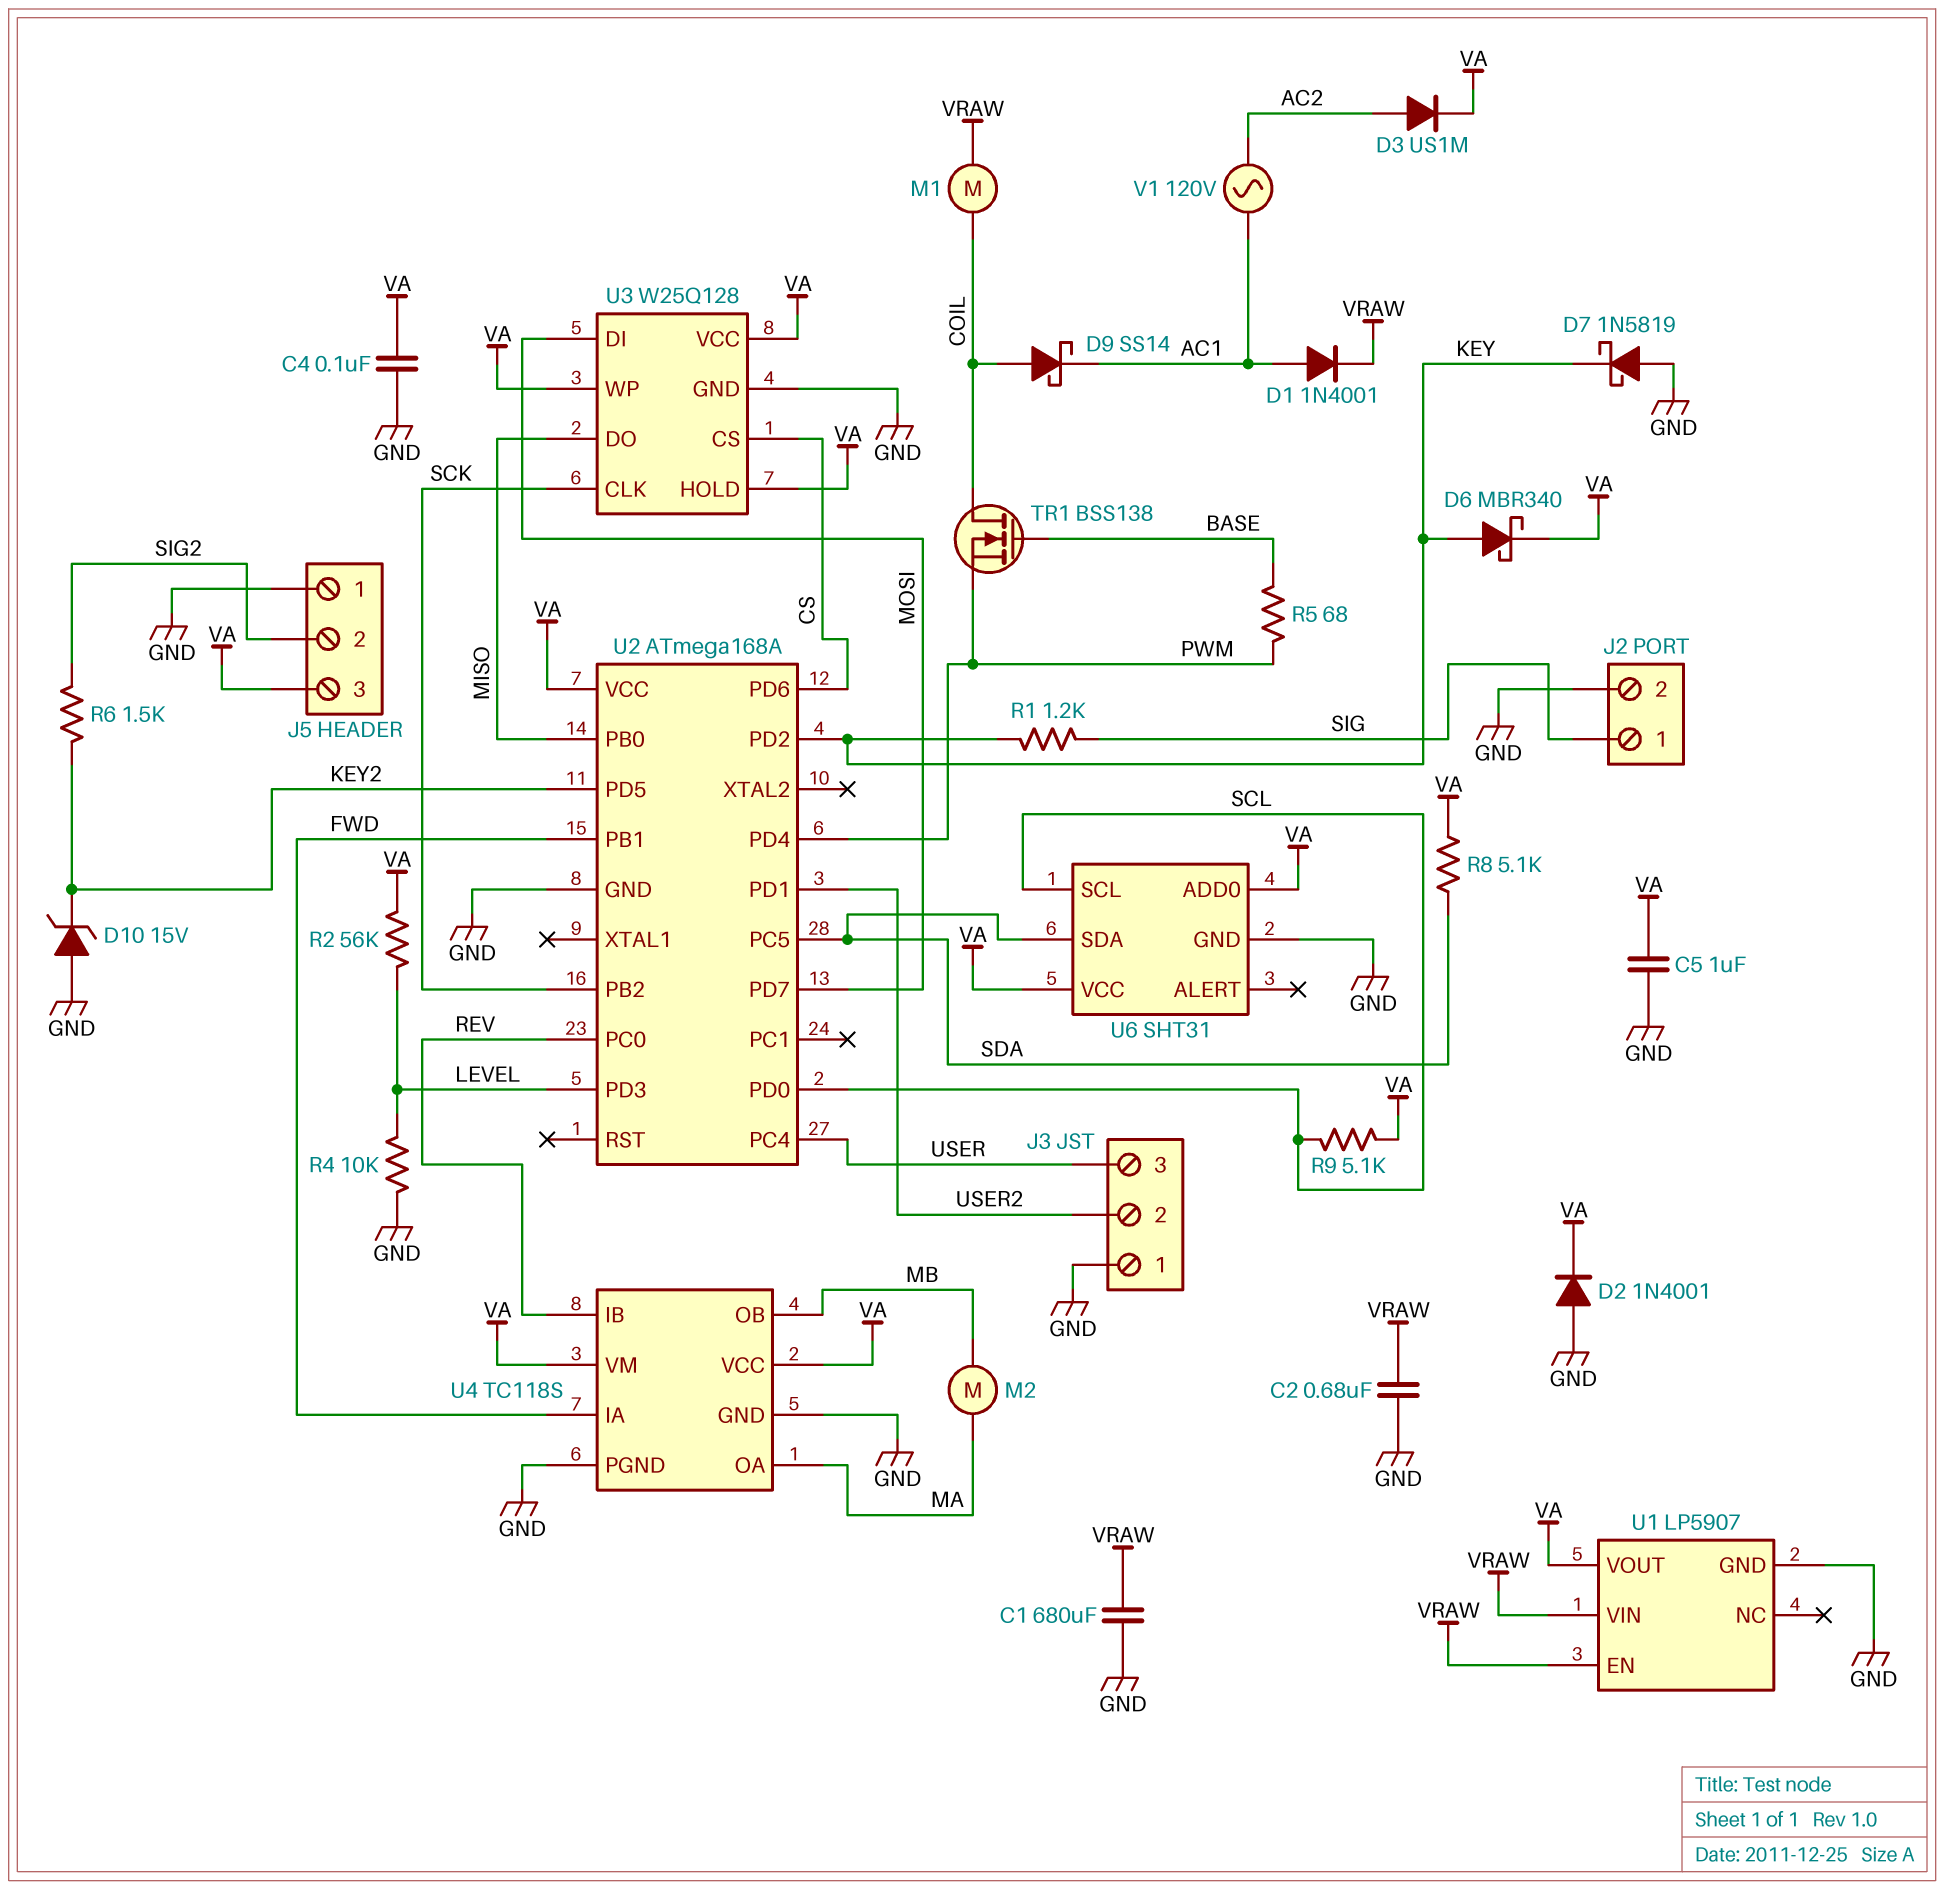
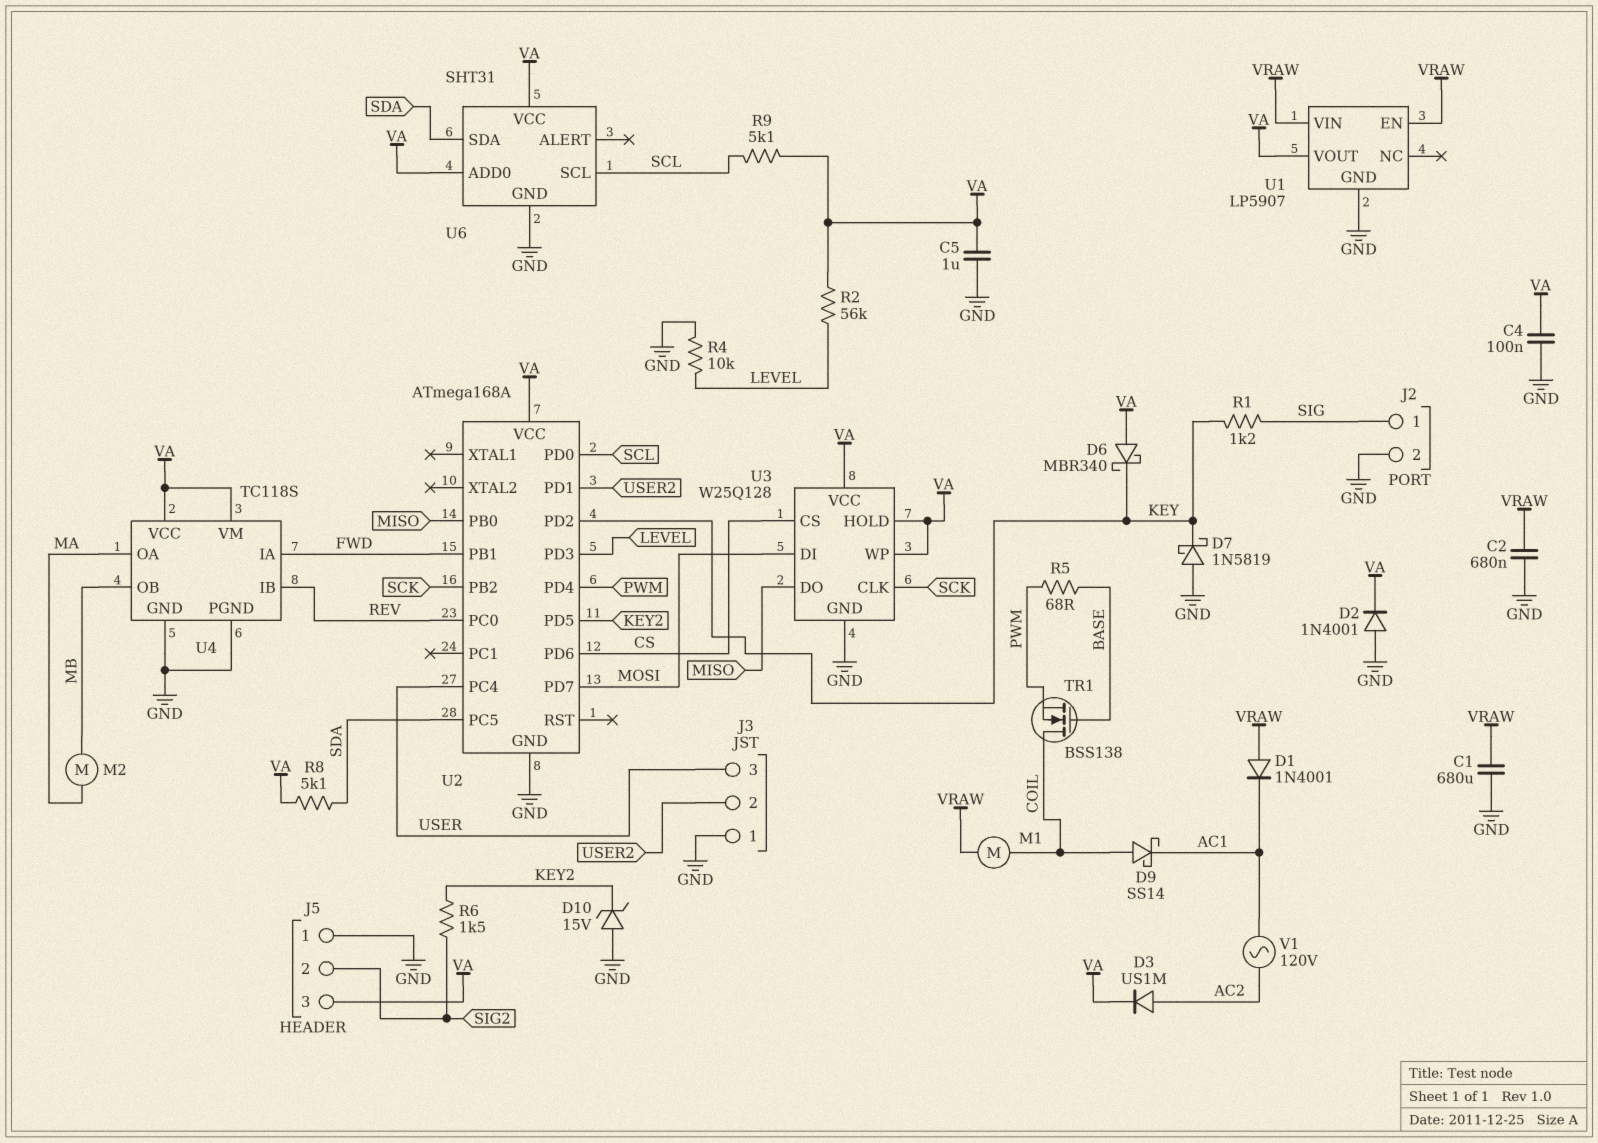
D1: diode 1N4001 (A AC1, K VRAW) -> diode 1N4001 (A VRAW, K AC1)
D6: schottky MBR340 (A KEY, K VA) -> schottky MBR340 (A VA, K KEY)

